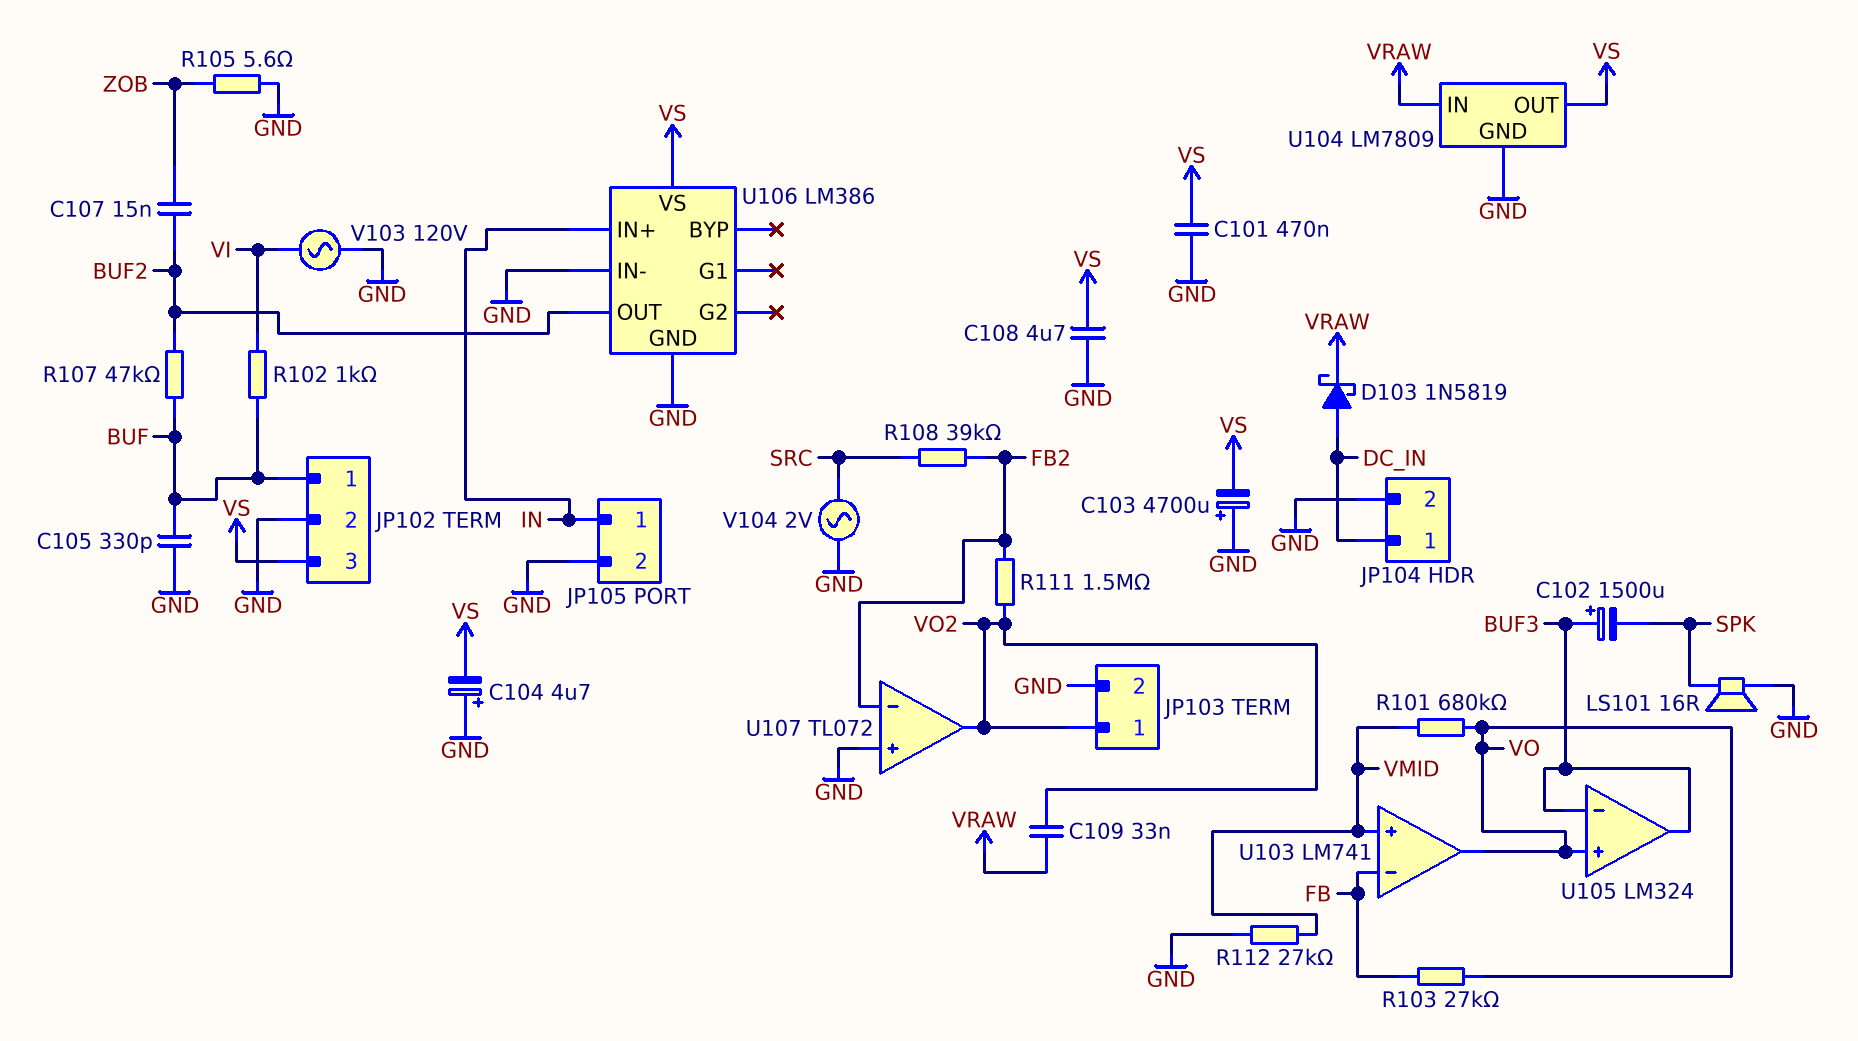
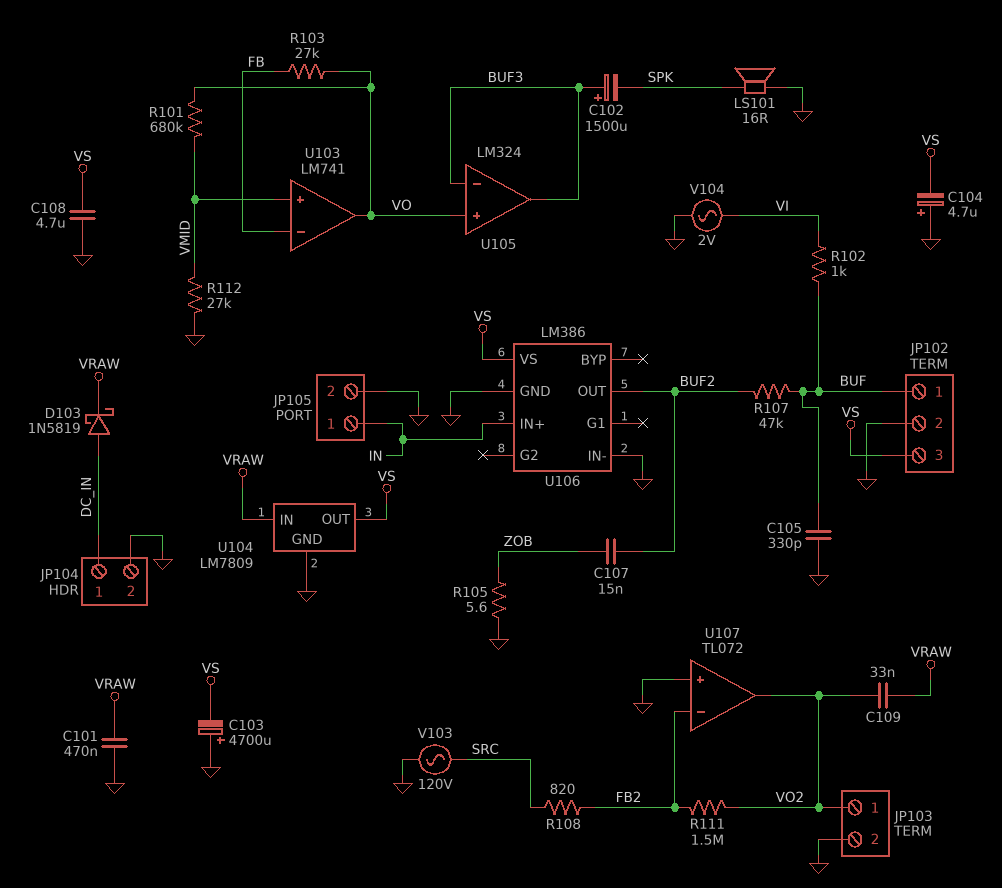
C101: 470nF (GND, VS) -> 470nF (GND, VRAW)
R108: 39k (FB2, SRC) -> 820 (FB2, SRC)
V103: AC 120V (GND, VI) -> AC 120V (GND, SRC)
V104: AC 2V (GND, SRC) -> AC 2V (GND, VI)

